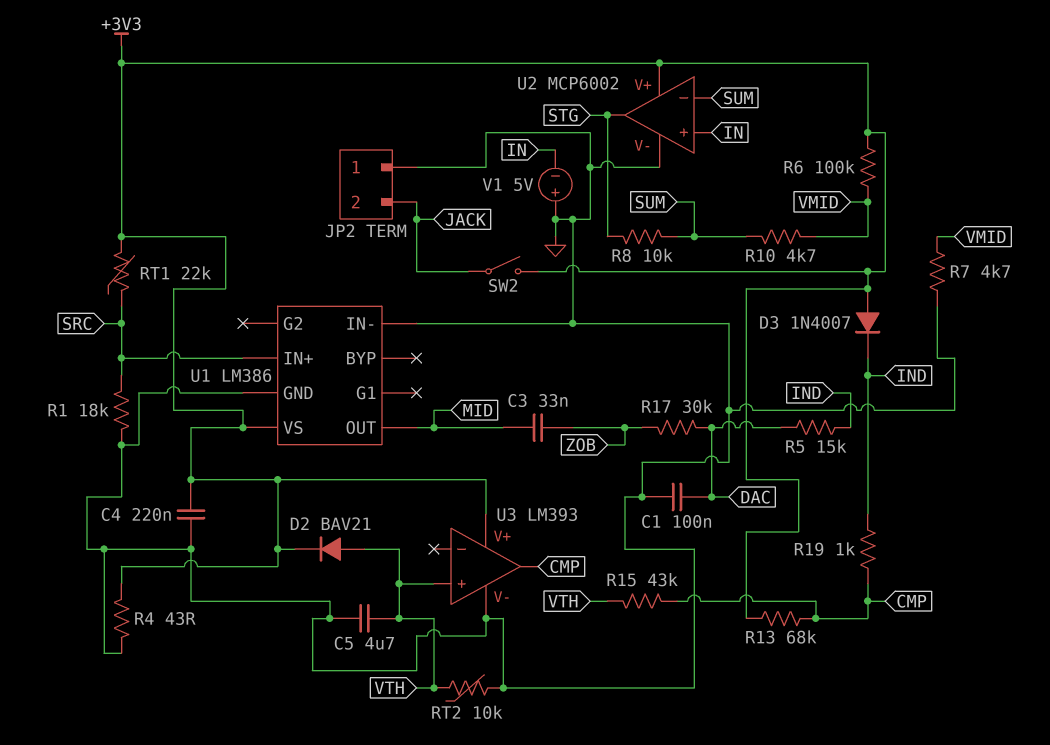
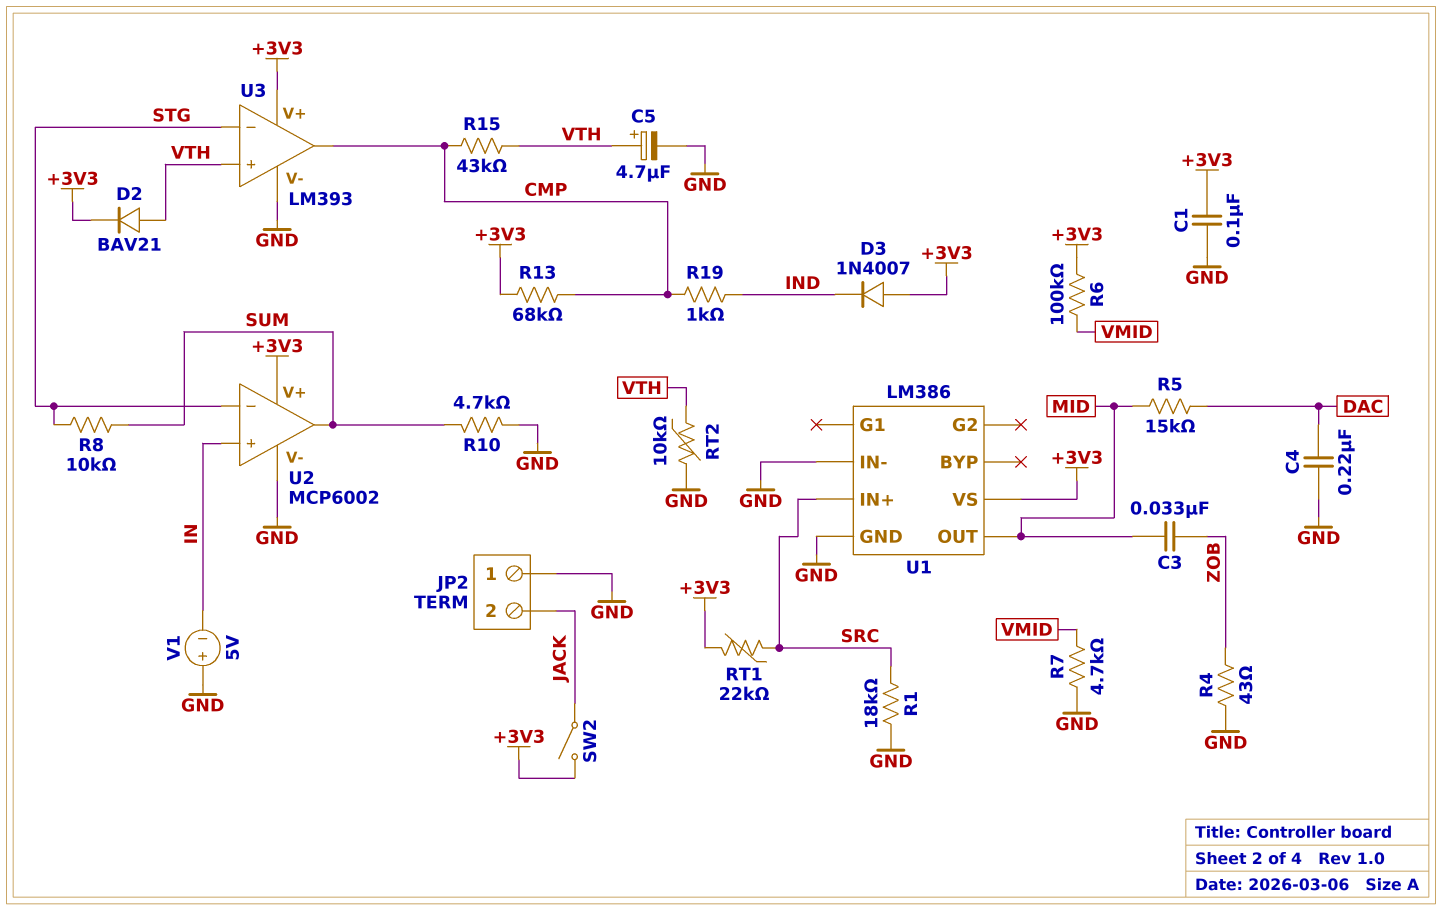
C1: 100nF (DAC, GND) -> 100nF (+3V3, GND)
C4: 220nF (+3V3, GND) -> 220nF (DAC, GND)
C5: 4.7uF (GND, VTH) -> 4.7uF (plus VTH, minus GND)
R4: 43 (+3V3, GND) -> 43 (GND, ZOB)
R5: 15k (DAC, IND) -> 15k (DAC, MID)
R10: 4.7k (SUM, VMID) -> 4.7k (GND, SUM)
R17: 30k (DAC, ZOB) -> none
U2 pin in-: SUM -> STG
U2 pin out: STG -> SUM
U3 pin in-: none -> STG

